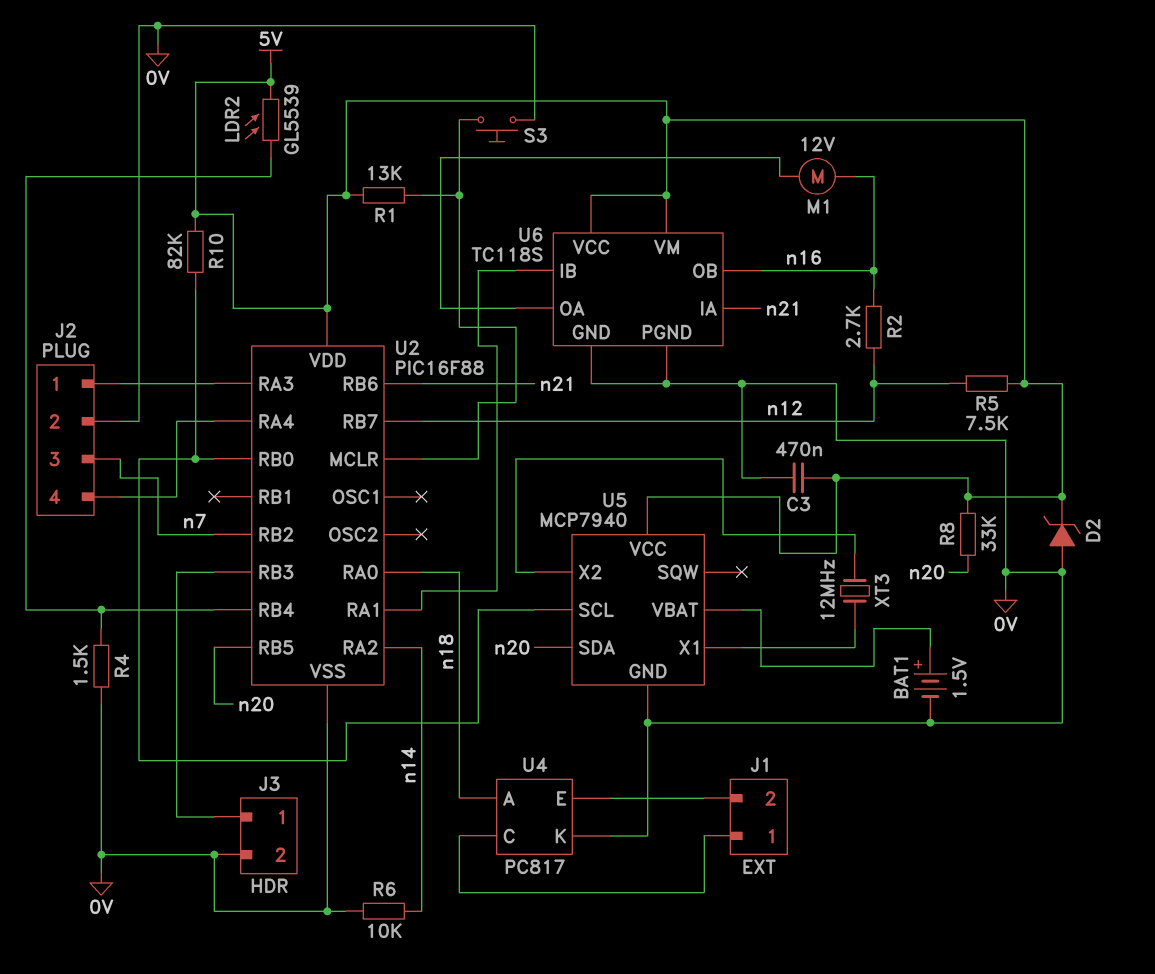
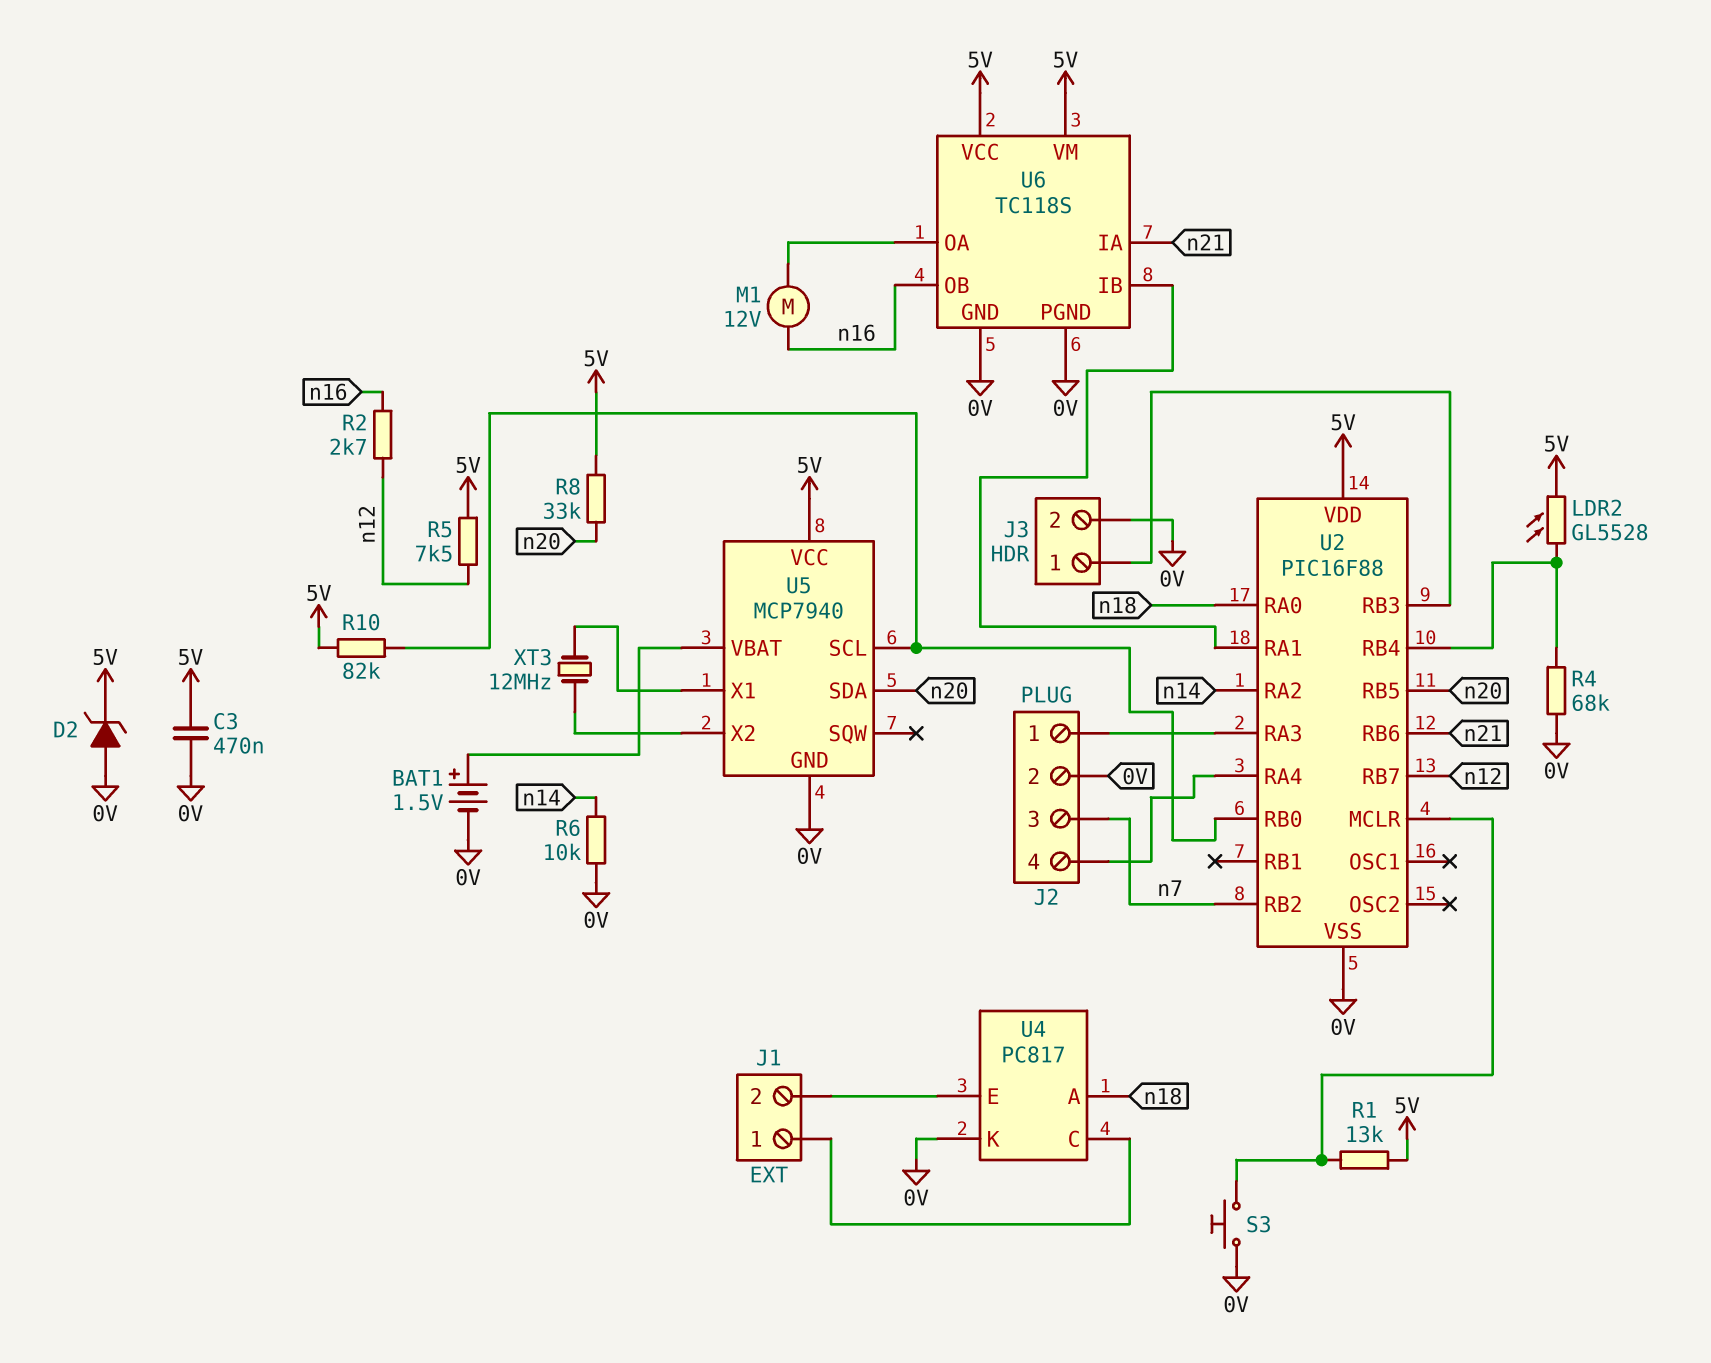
LDR2: GL5539 (5V, U2/RB4) -> GL5528 (5V, U2/RB4)
R4: 1.5k (0V, U2/RB4) -> 68k (0V, U2/RB4)

